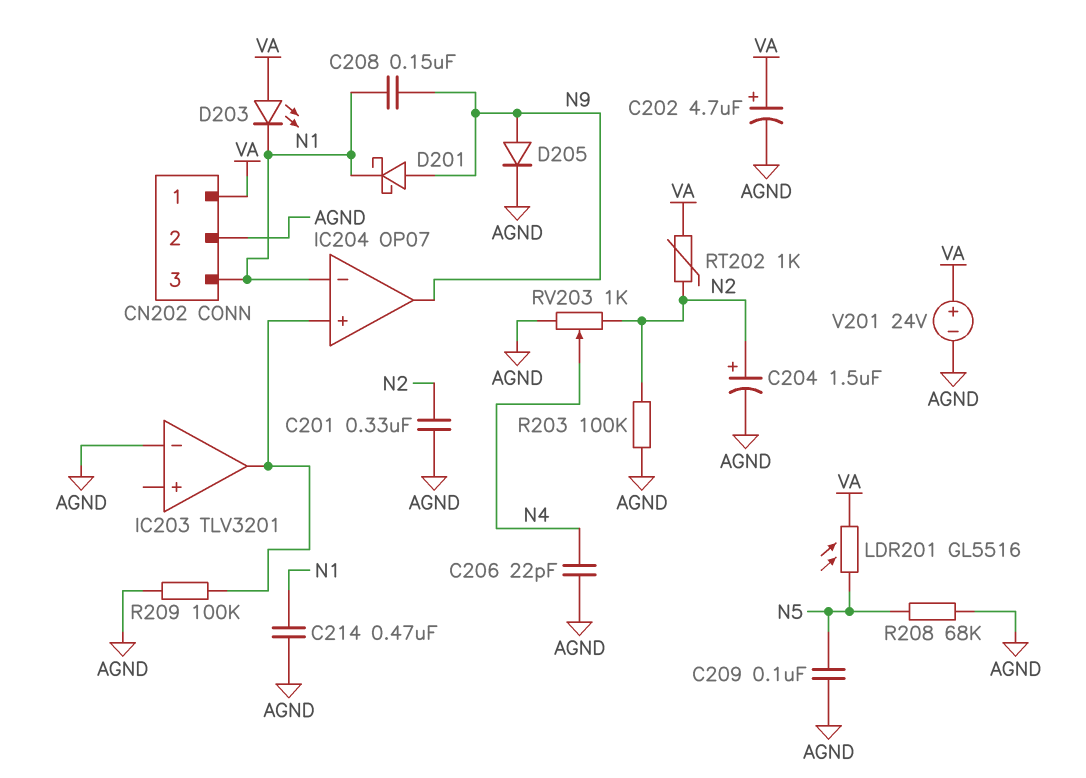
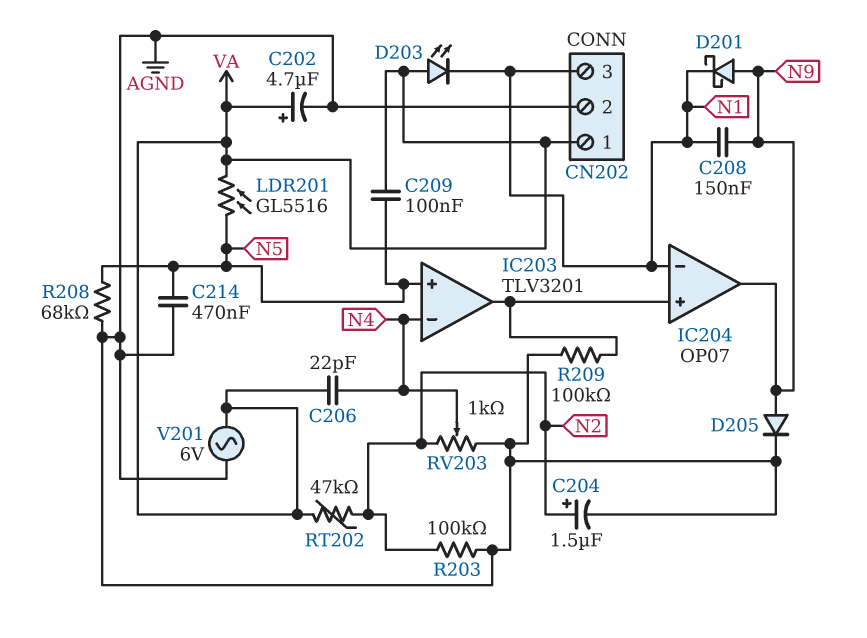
C201: 330nF (AGND, N2) -> none
C206: 22pF (AGND, N4) -> 22pF (N4, VA)
C209: 100nF (AGND, N5) -> 100nF (N5, VA)
C214: 470nF (AGND, N1) -> 470nF (AGND, N5)
IC203 pin in+: none -> N5
IC203 pin in-: AGND -> N4
RT202: 1k (N2, VA) -> 47k (N2, VA)
V201: 24V (plus VA, minus AGND) -> AC 6V (AGND, VA)

